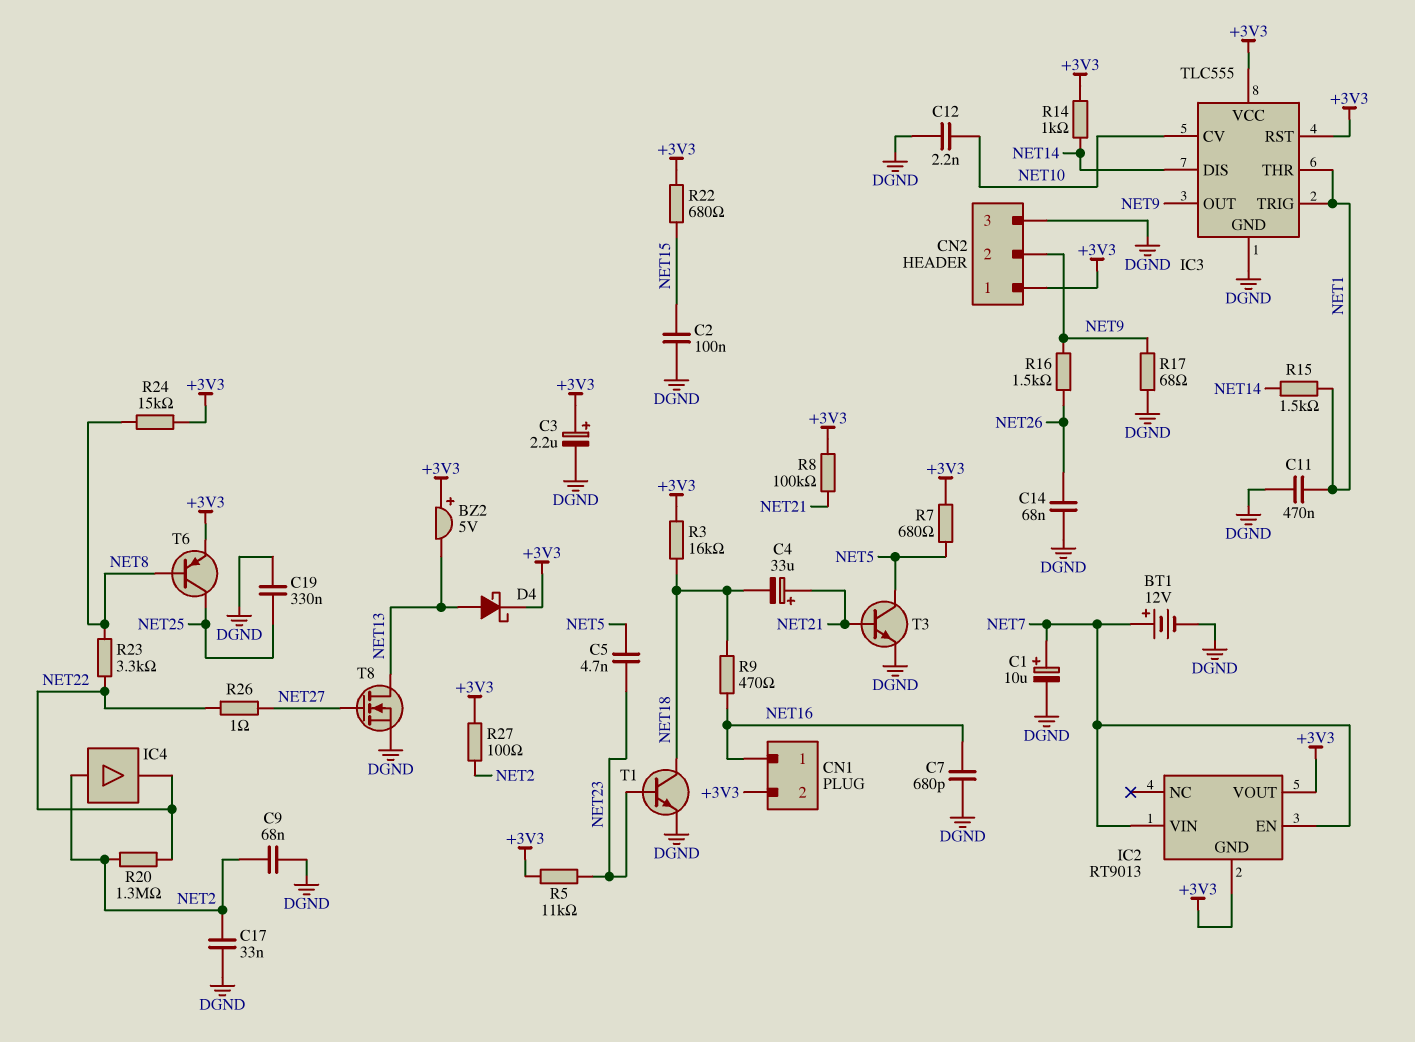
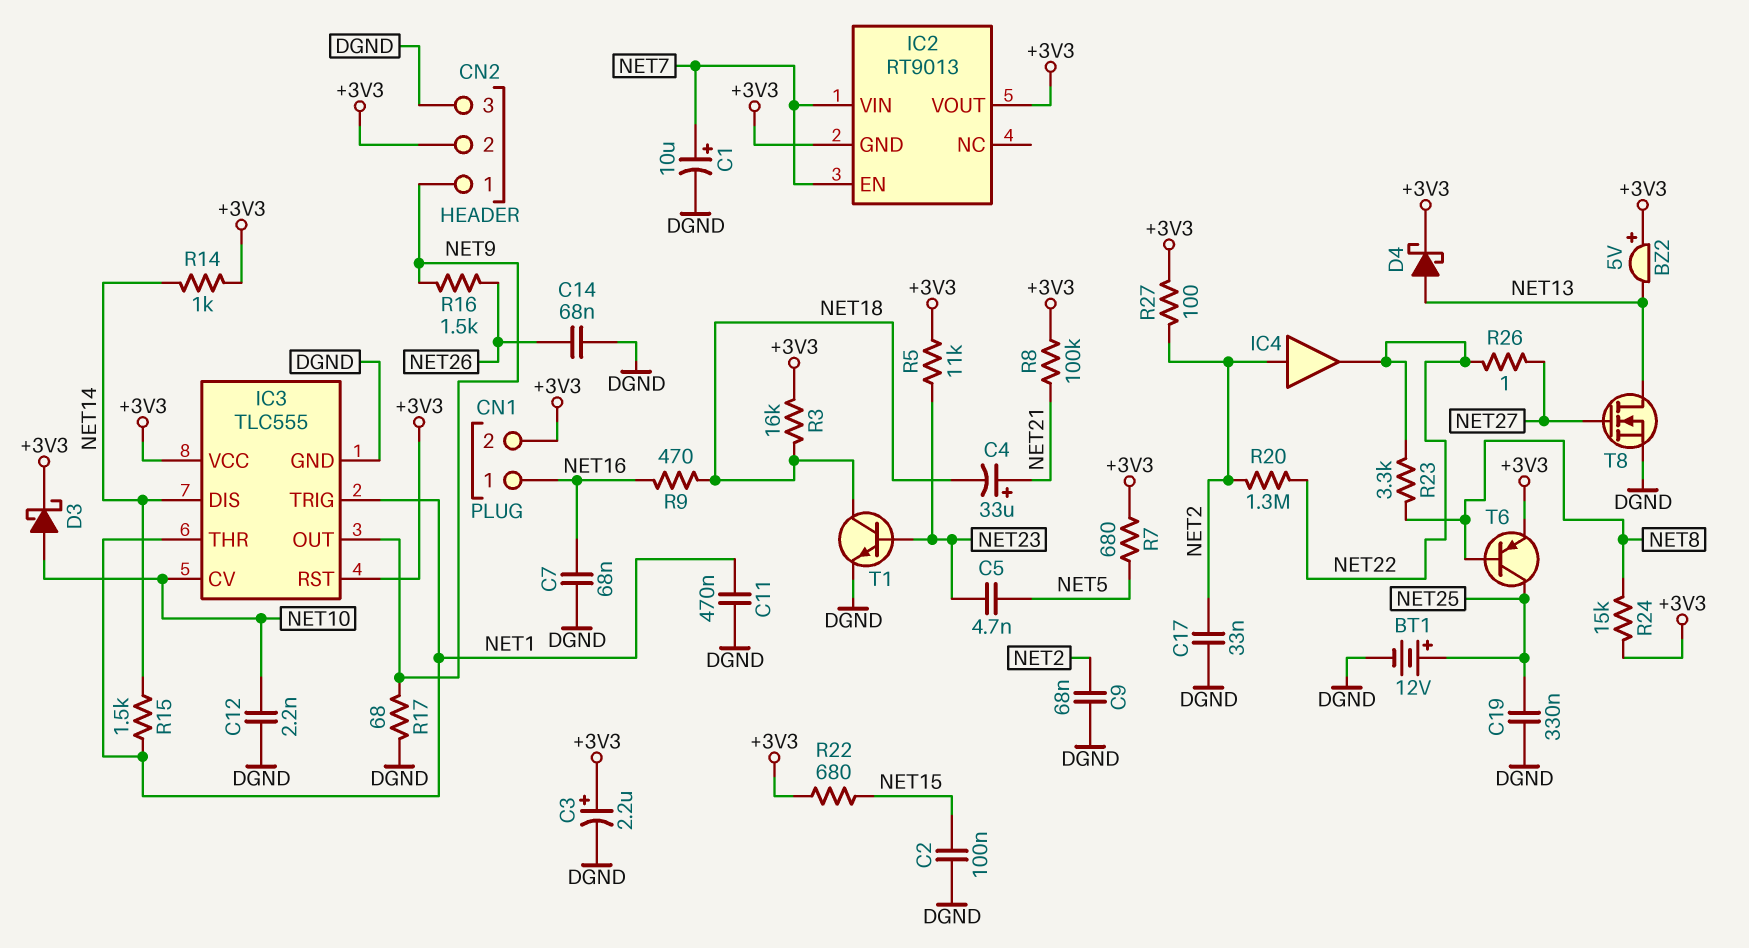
BT1: 12V (plus NET7, minus DGND) -> 12V (plus NET25, minus DGND)
C7: 680pF (DGND, NET16) -> 68nF (DGND, NET16)
CN2 pin 1: +3V3 -> NET9
CN2 pin 2: NET9 -> +3V3
D3: none -> schottky (A NET10, K +3V3)
T3: NPN (B NET21, C NET5, E DGND) -> none

